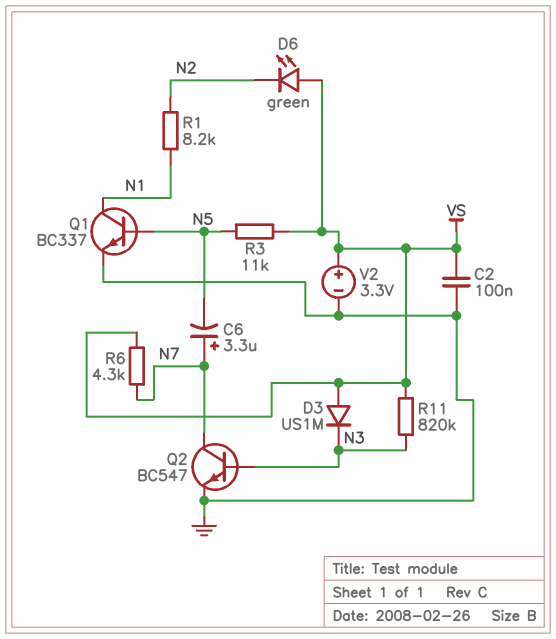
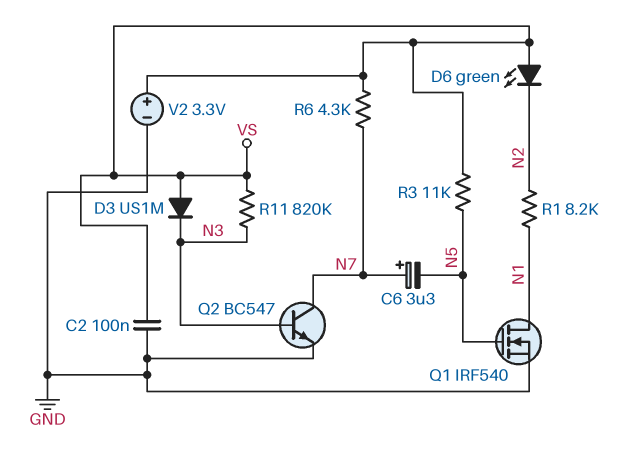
Q1: NPN BC337 (B N5, C N1, E GND) -> NMOS IRF540 (G N5, D N1, S GND)

